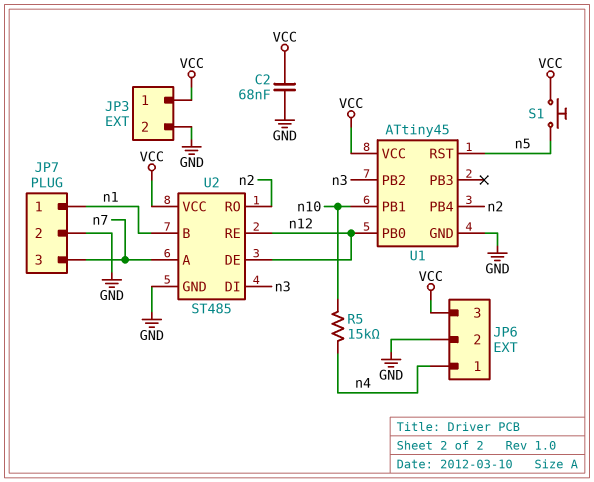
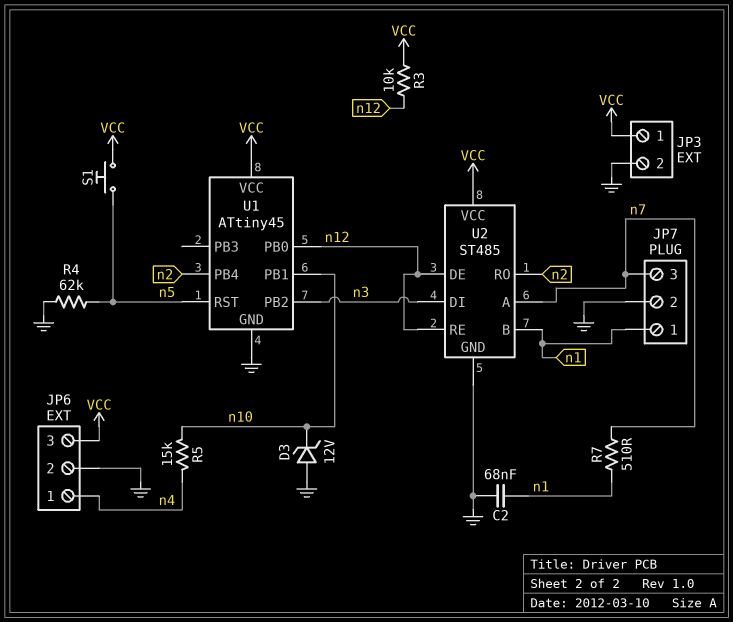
C2: 68nF (GND, VCC) -> 68nF (GND, n1)
D3: none -> zener 12V (A GND, K n10)
R3: none -> 10k (VCC, n12)
R4: none -> 62k (GND, n5)
R7: none -> 510 (n1, n7)

